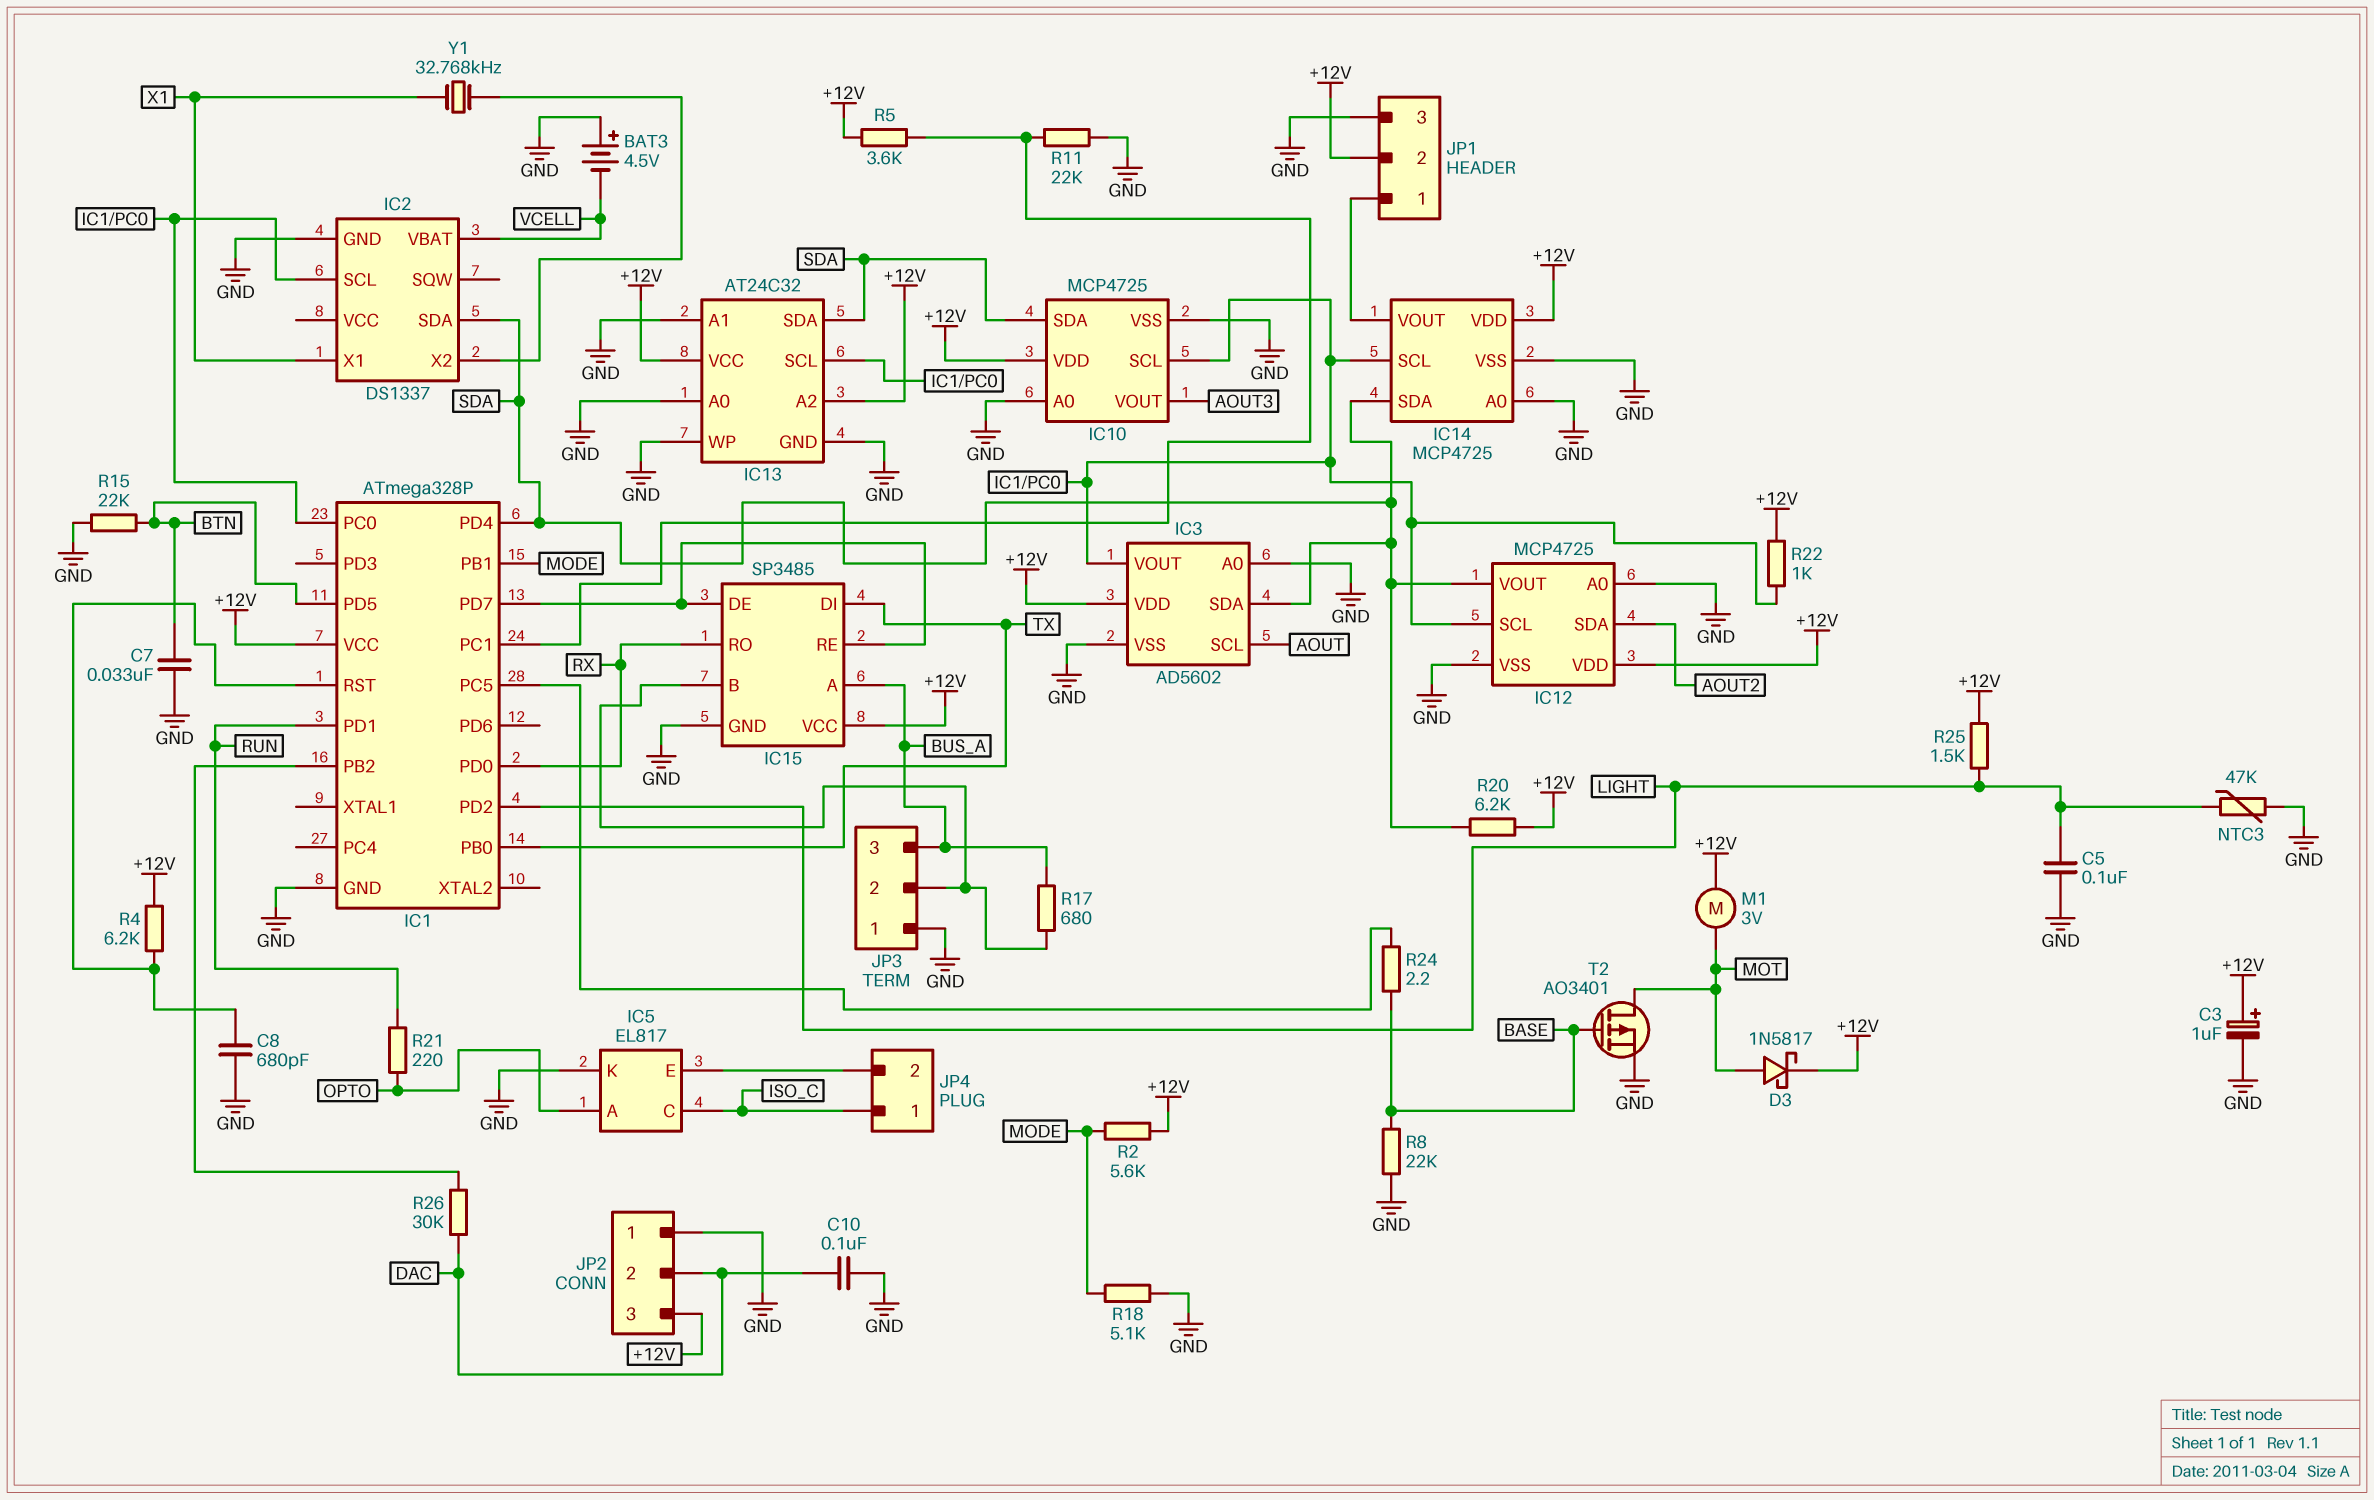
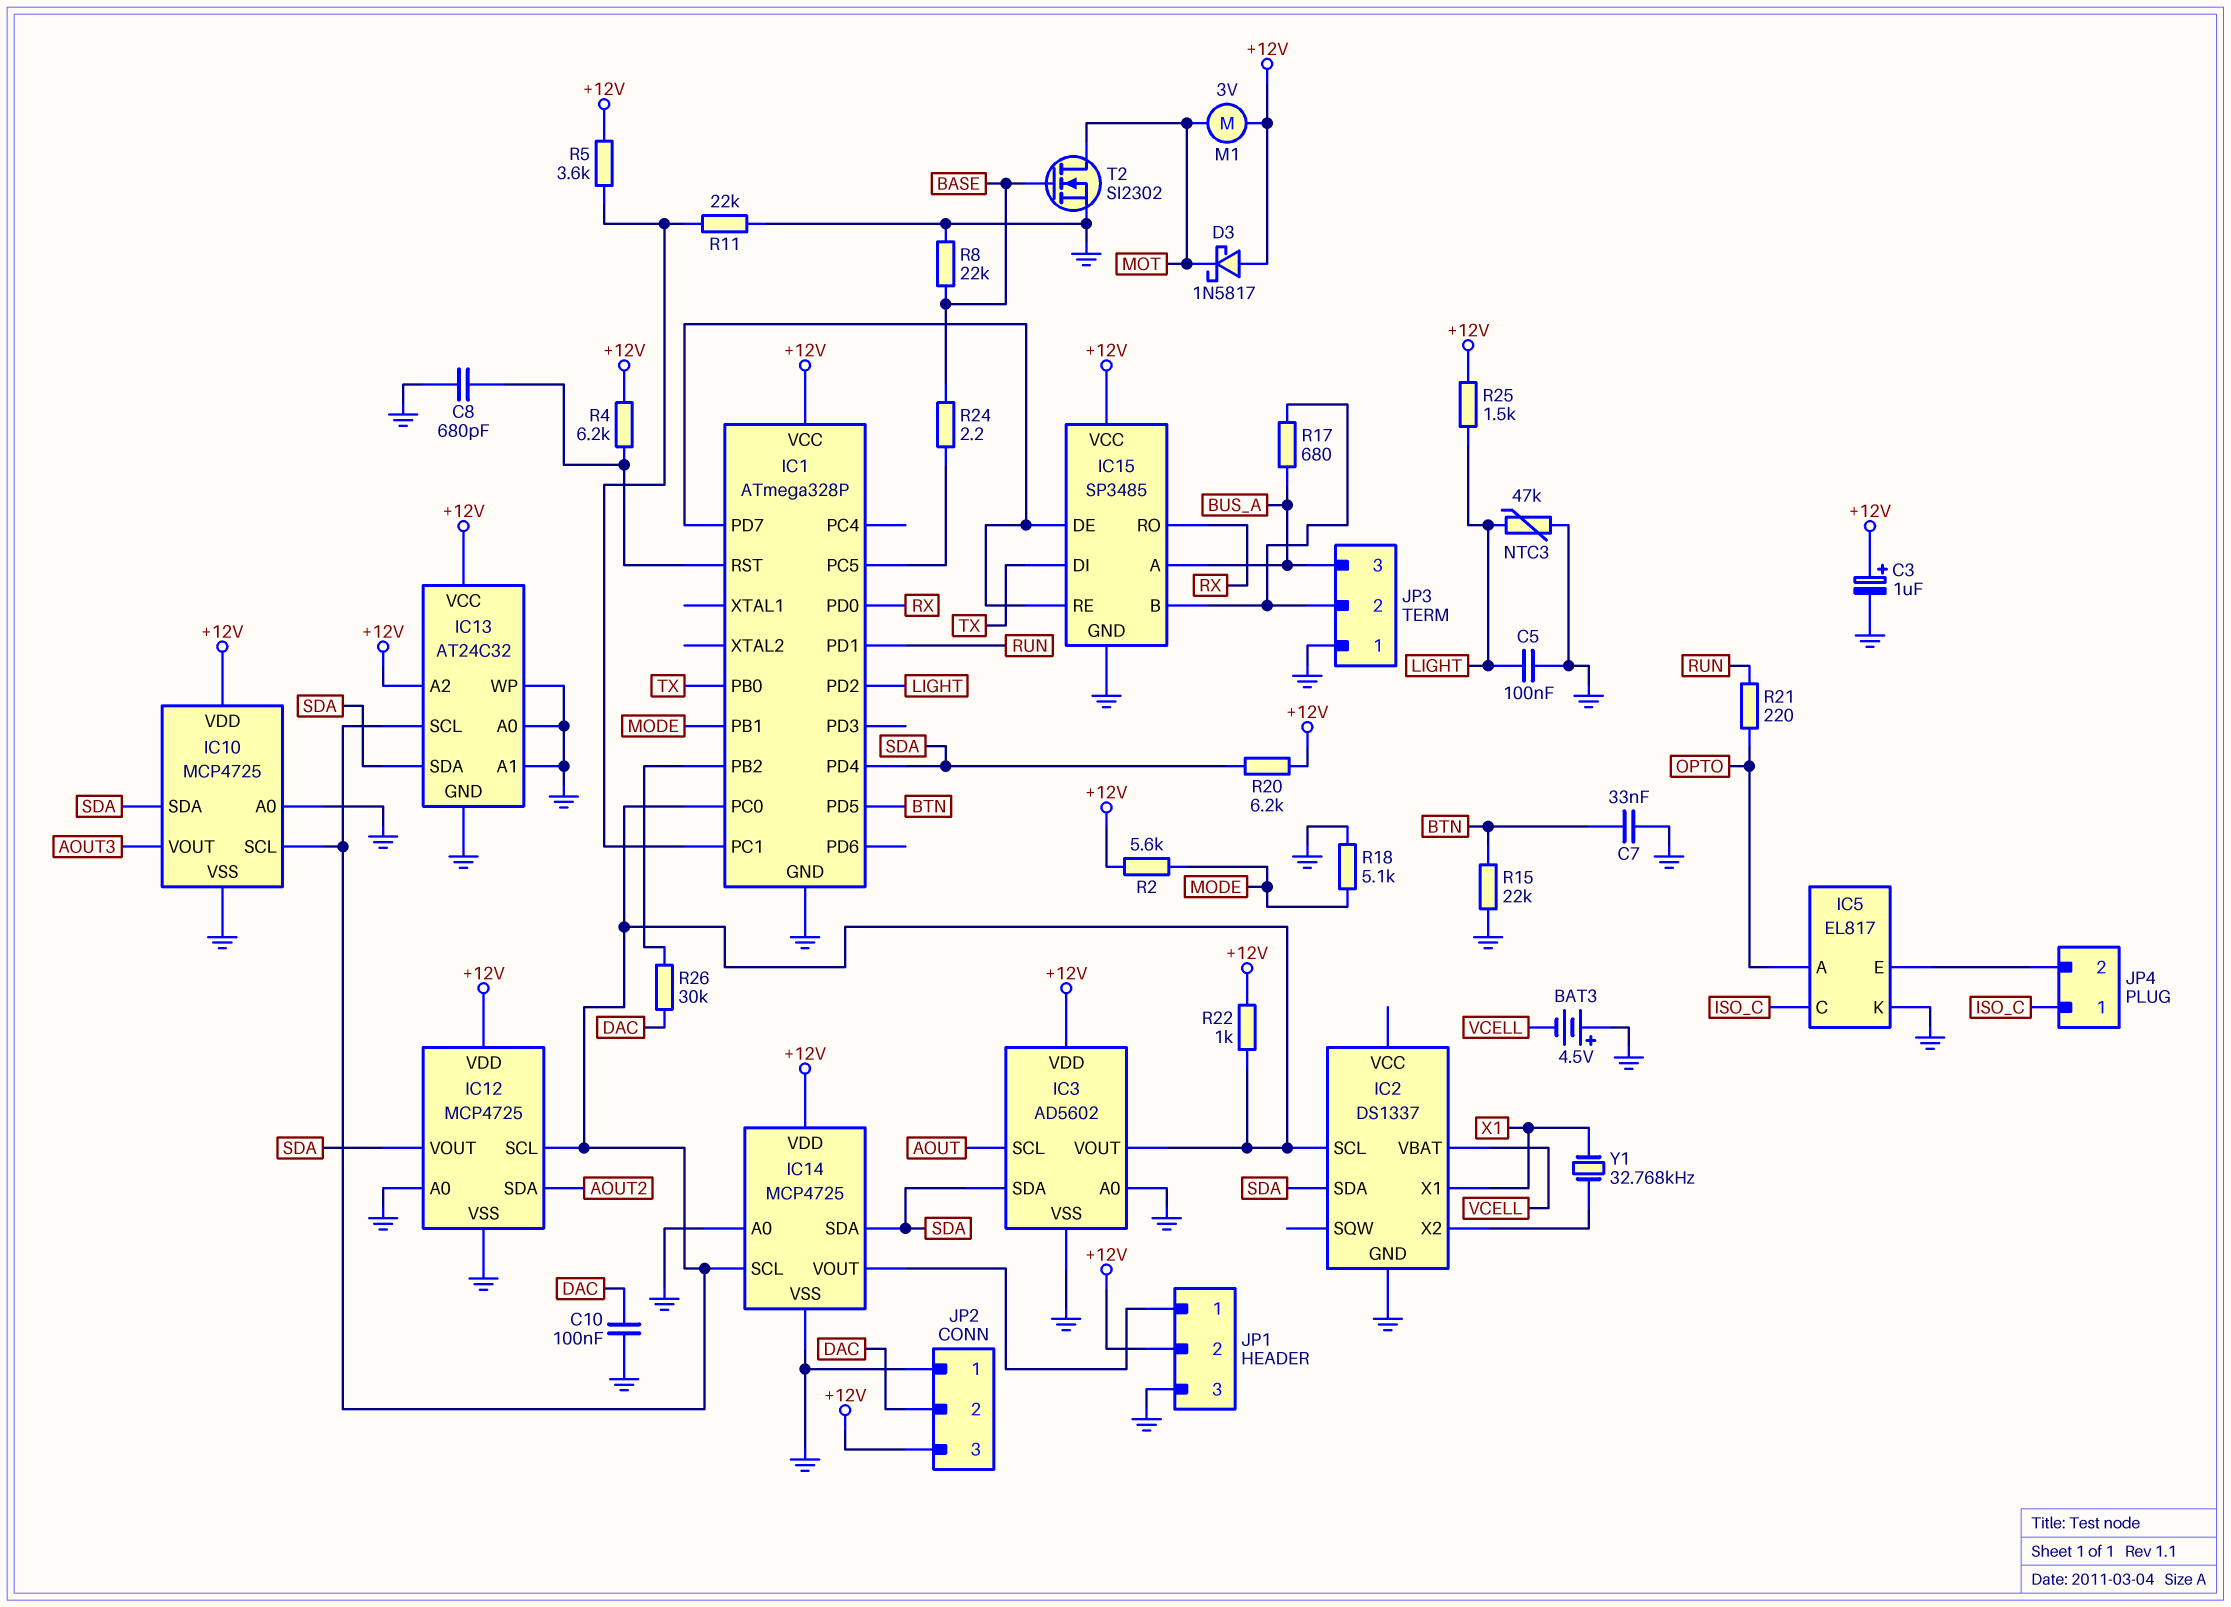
D3: schottky 1N5817 (A MOT, K +12V) -> schottky 1N5817 (A +12V, K MOT)
T2: PMOS AO3401 (G BASE, D MOT, S GND) -> NMOS SI2302 (G BASE, D MOT, S GND)

